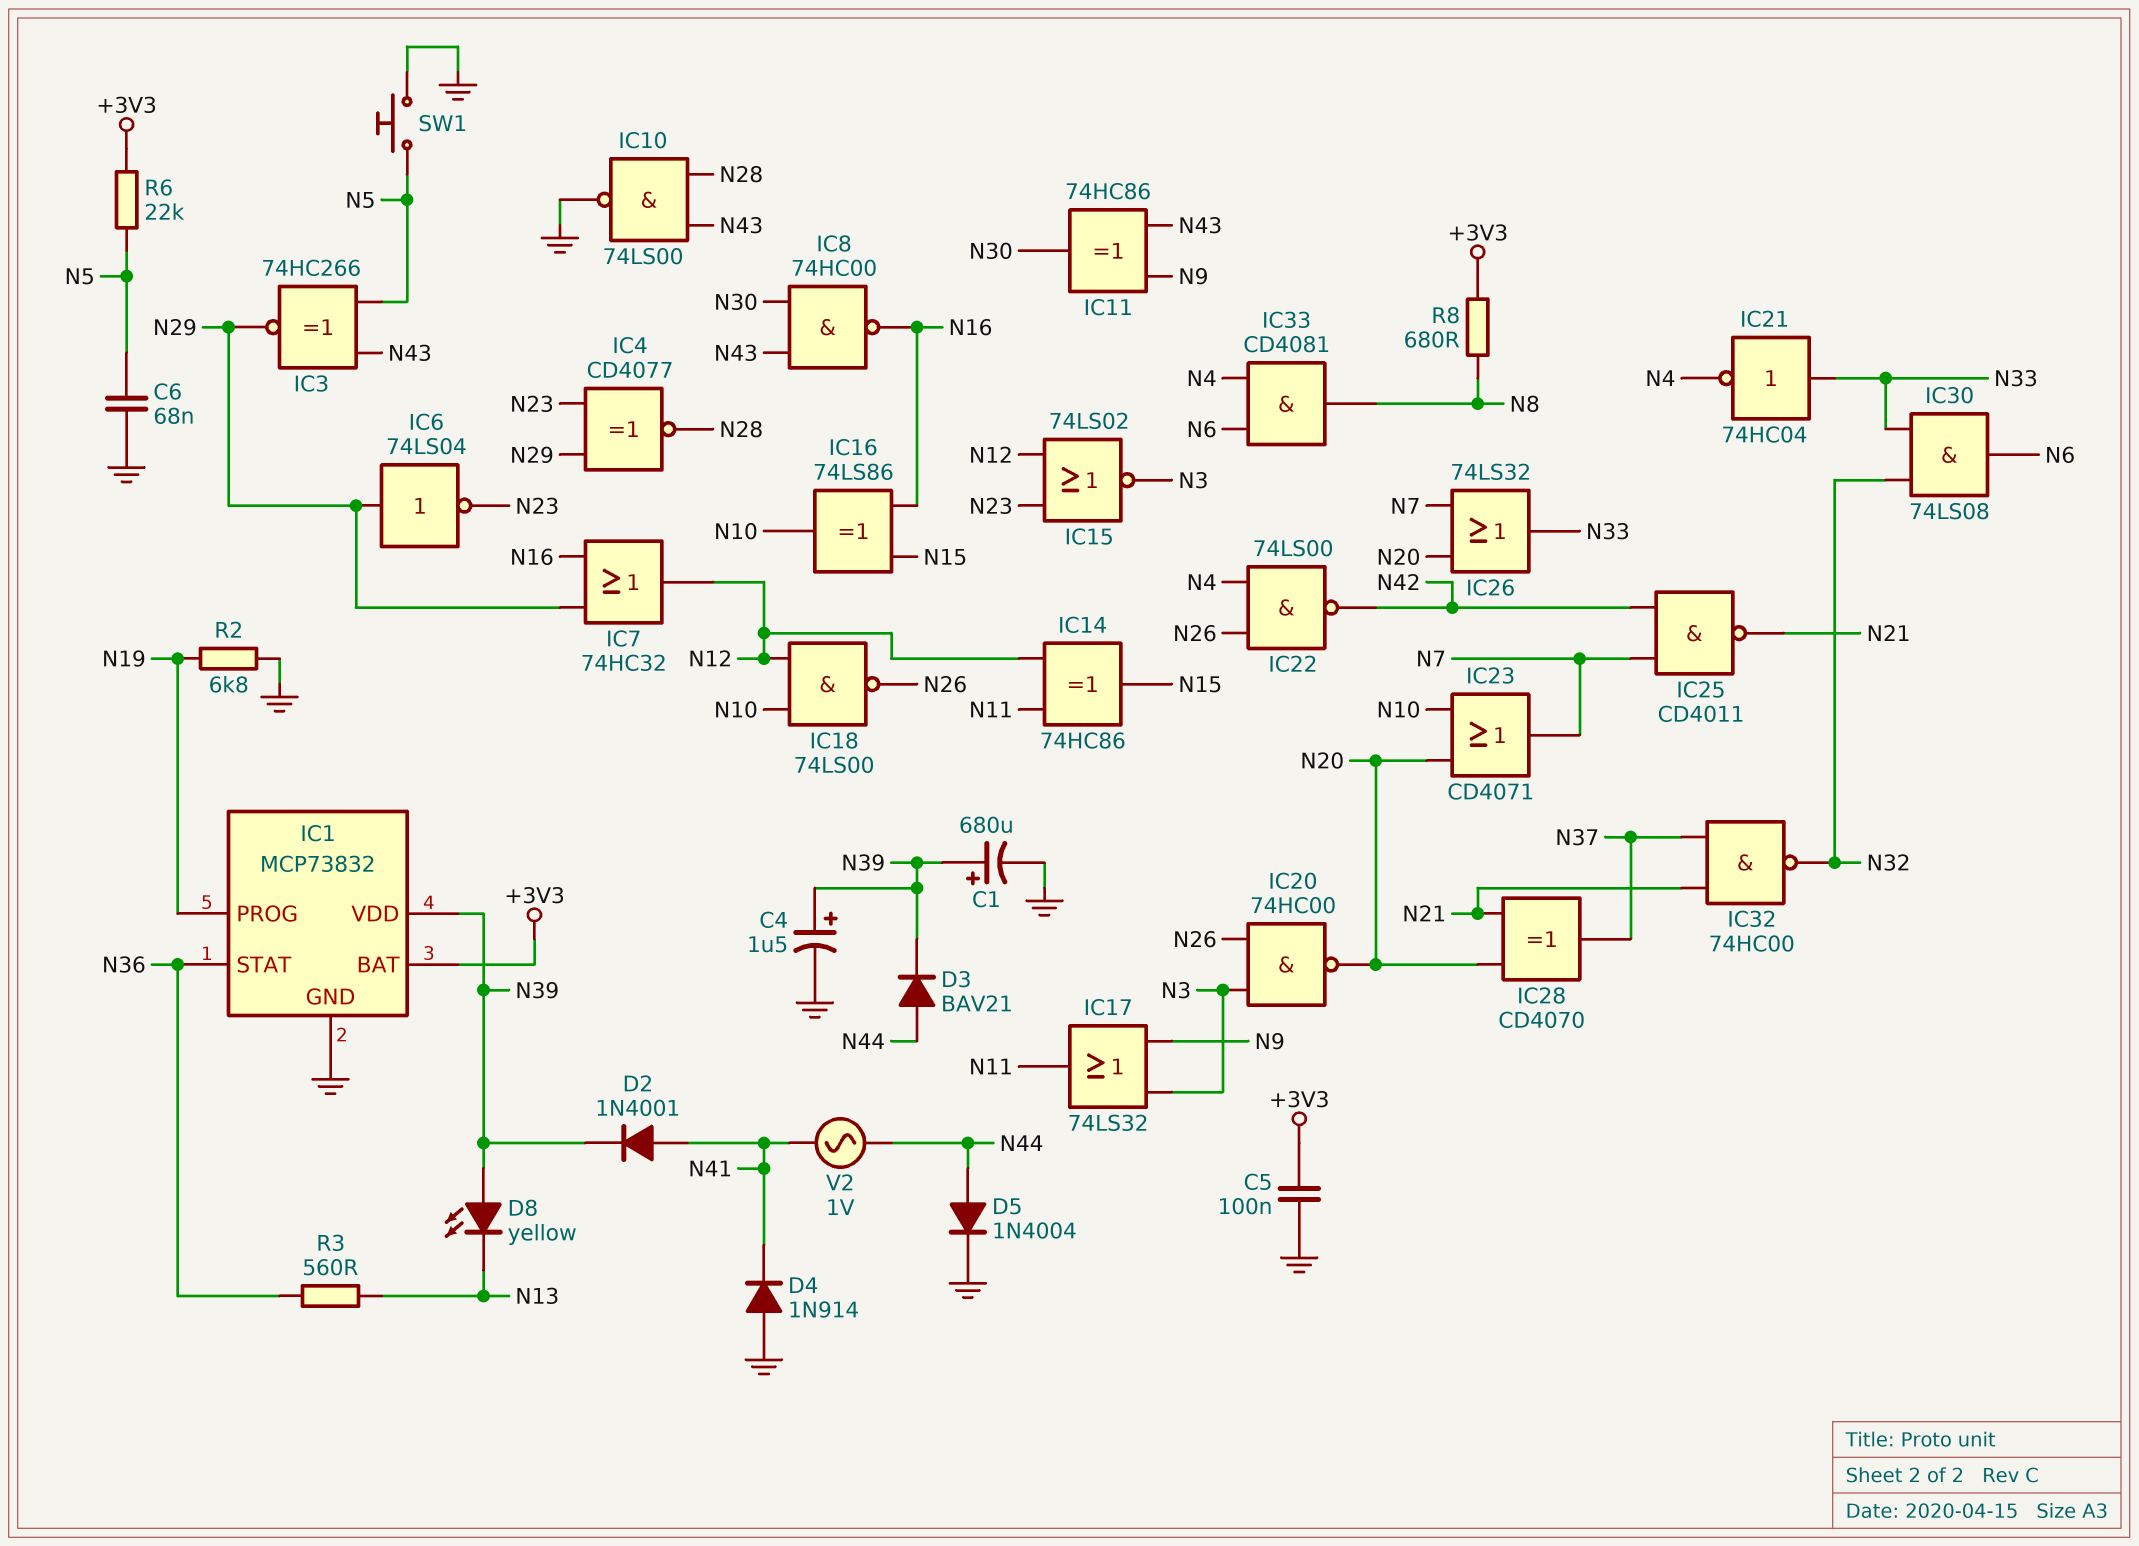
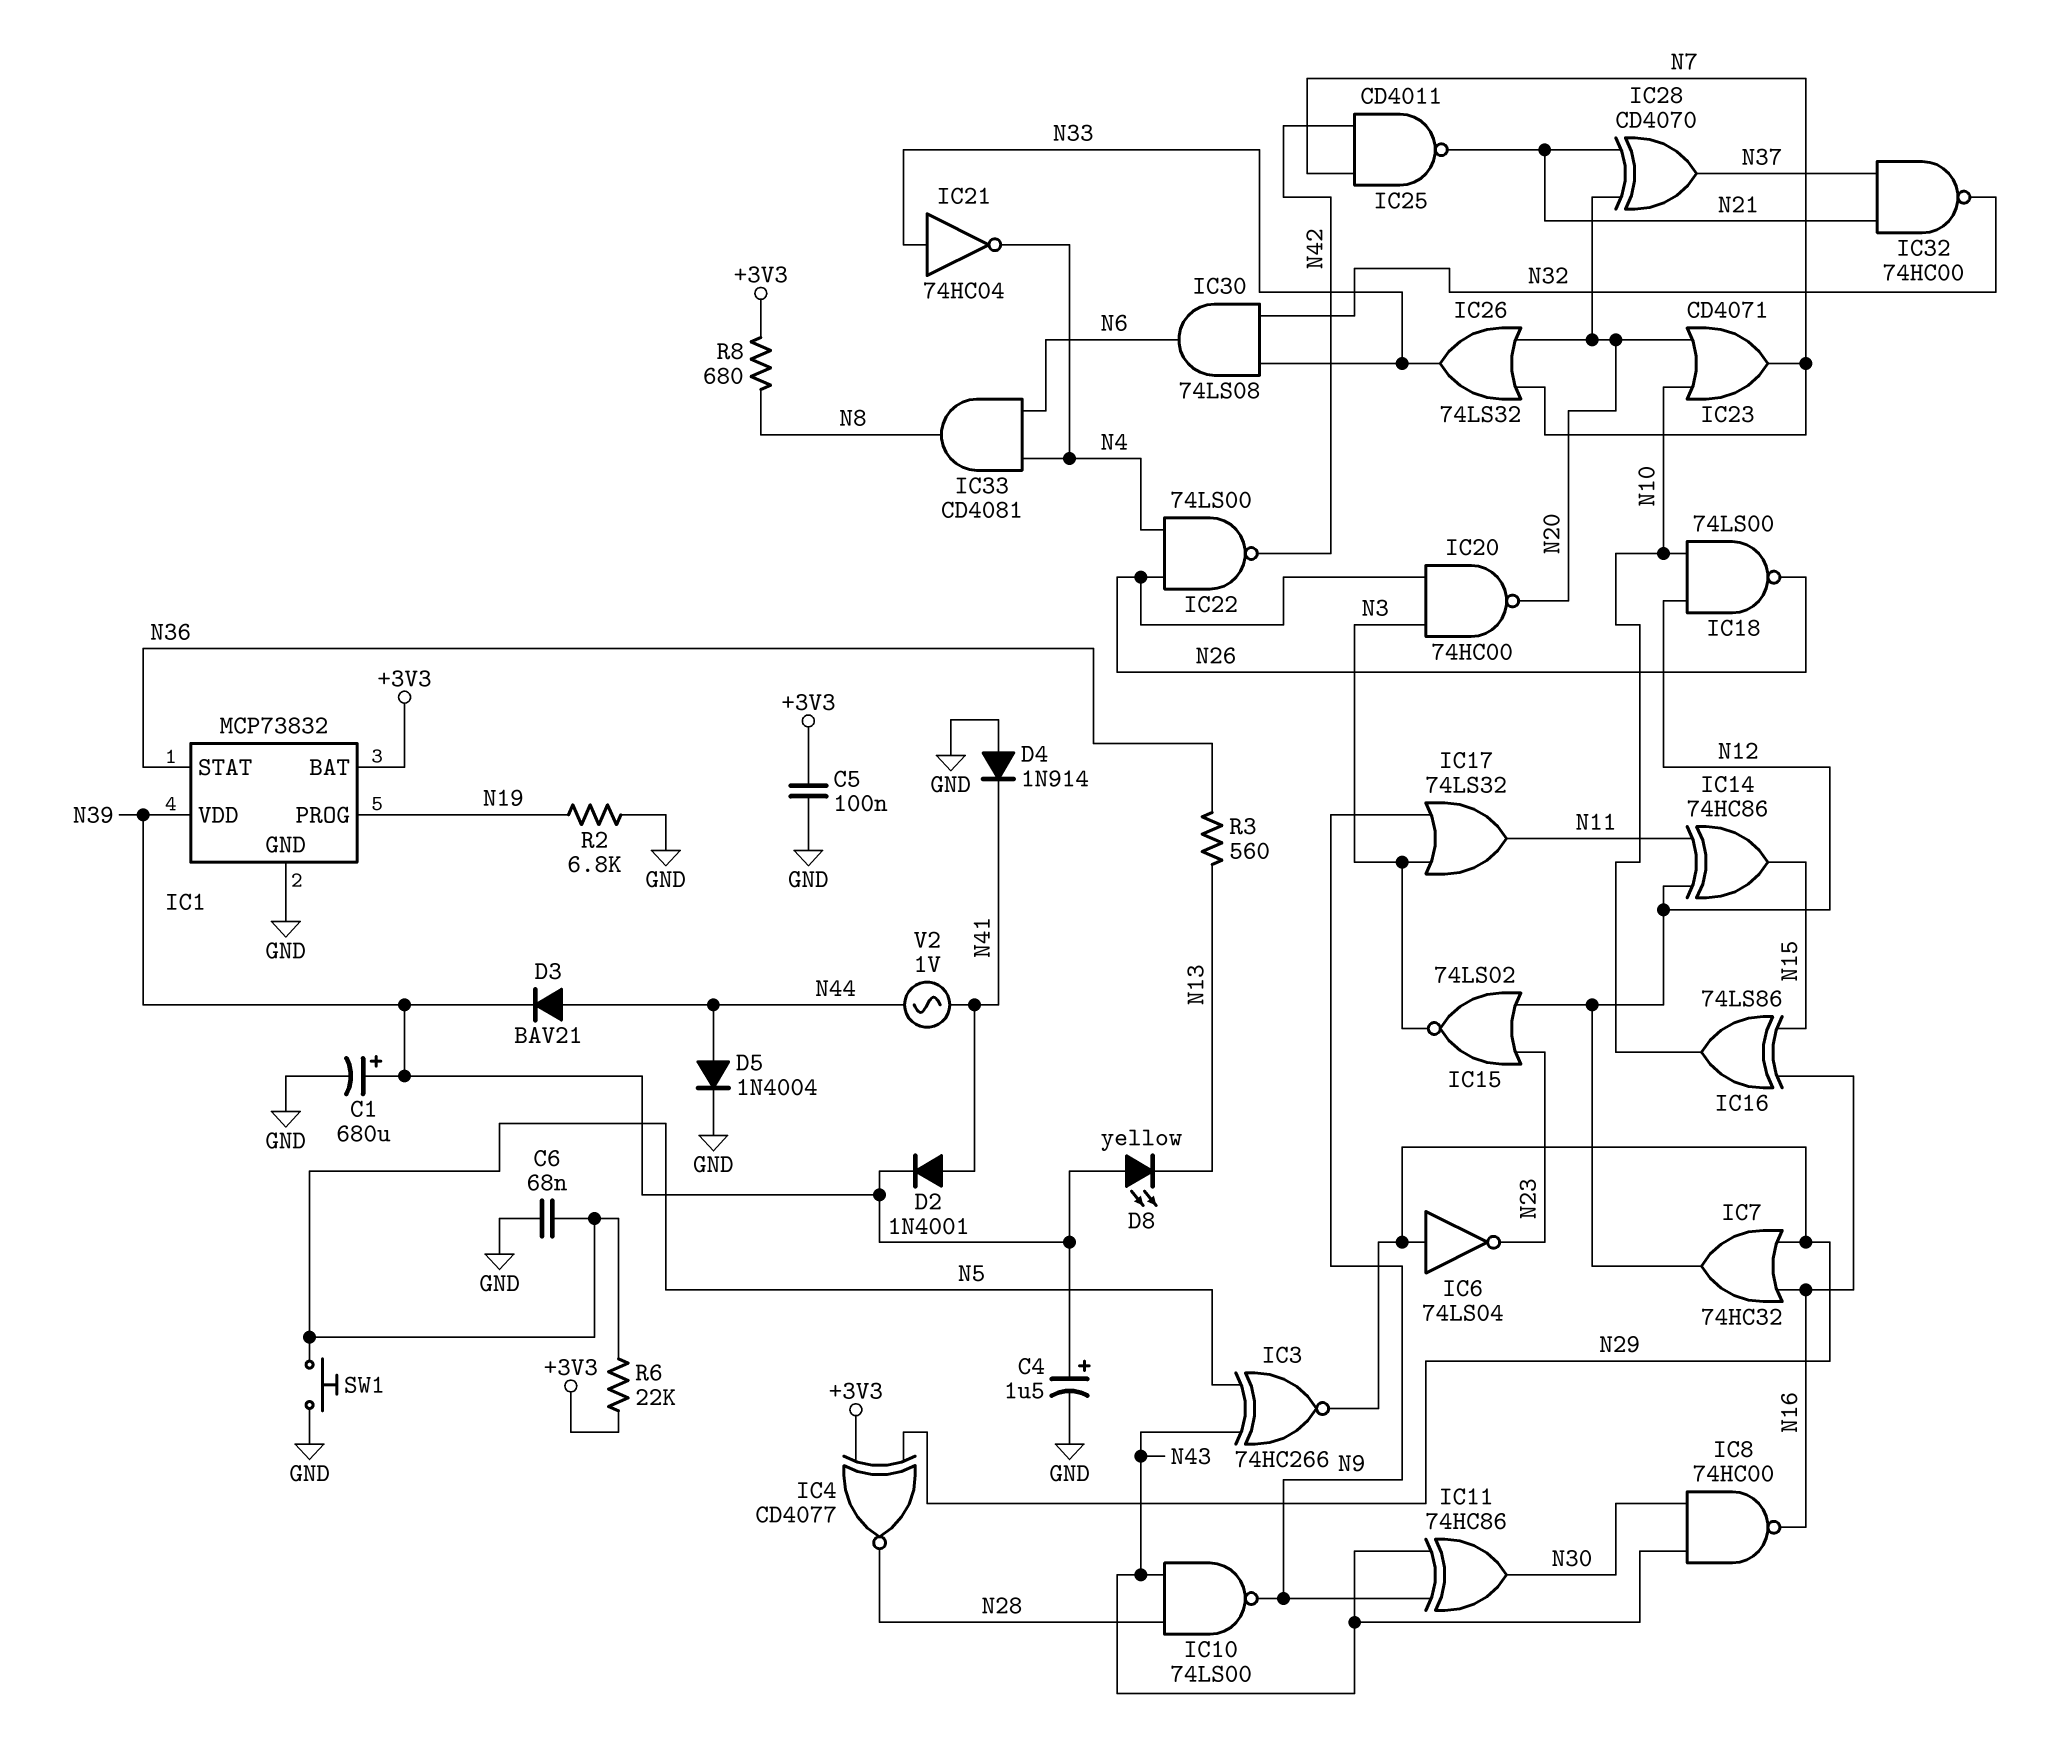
IC4: XNOR CD4077 (in N23, in N29, out N28) -> XNOR CD4077 (in +3V3, in N29, out N28)
IC10: NAND 74LS00 (in N28, in N43, out GND) -> NAND 74LS00 (in N28, in N43, out N9)

